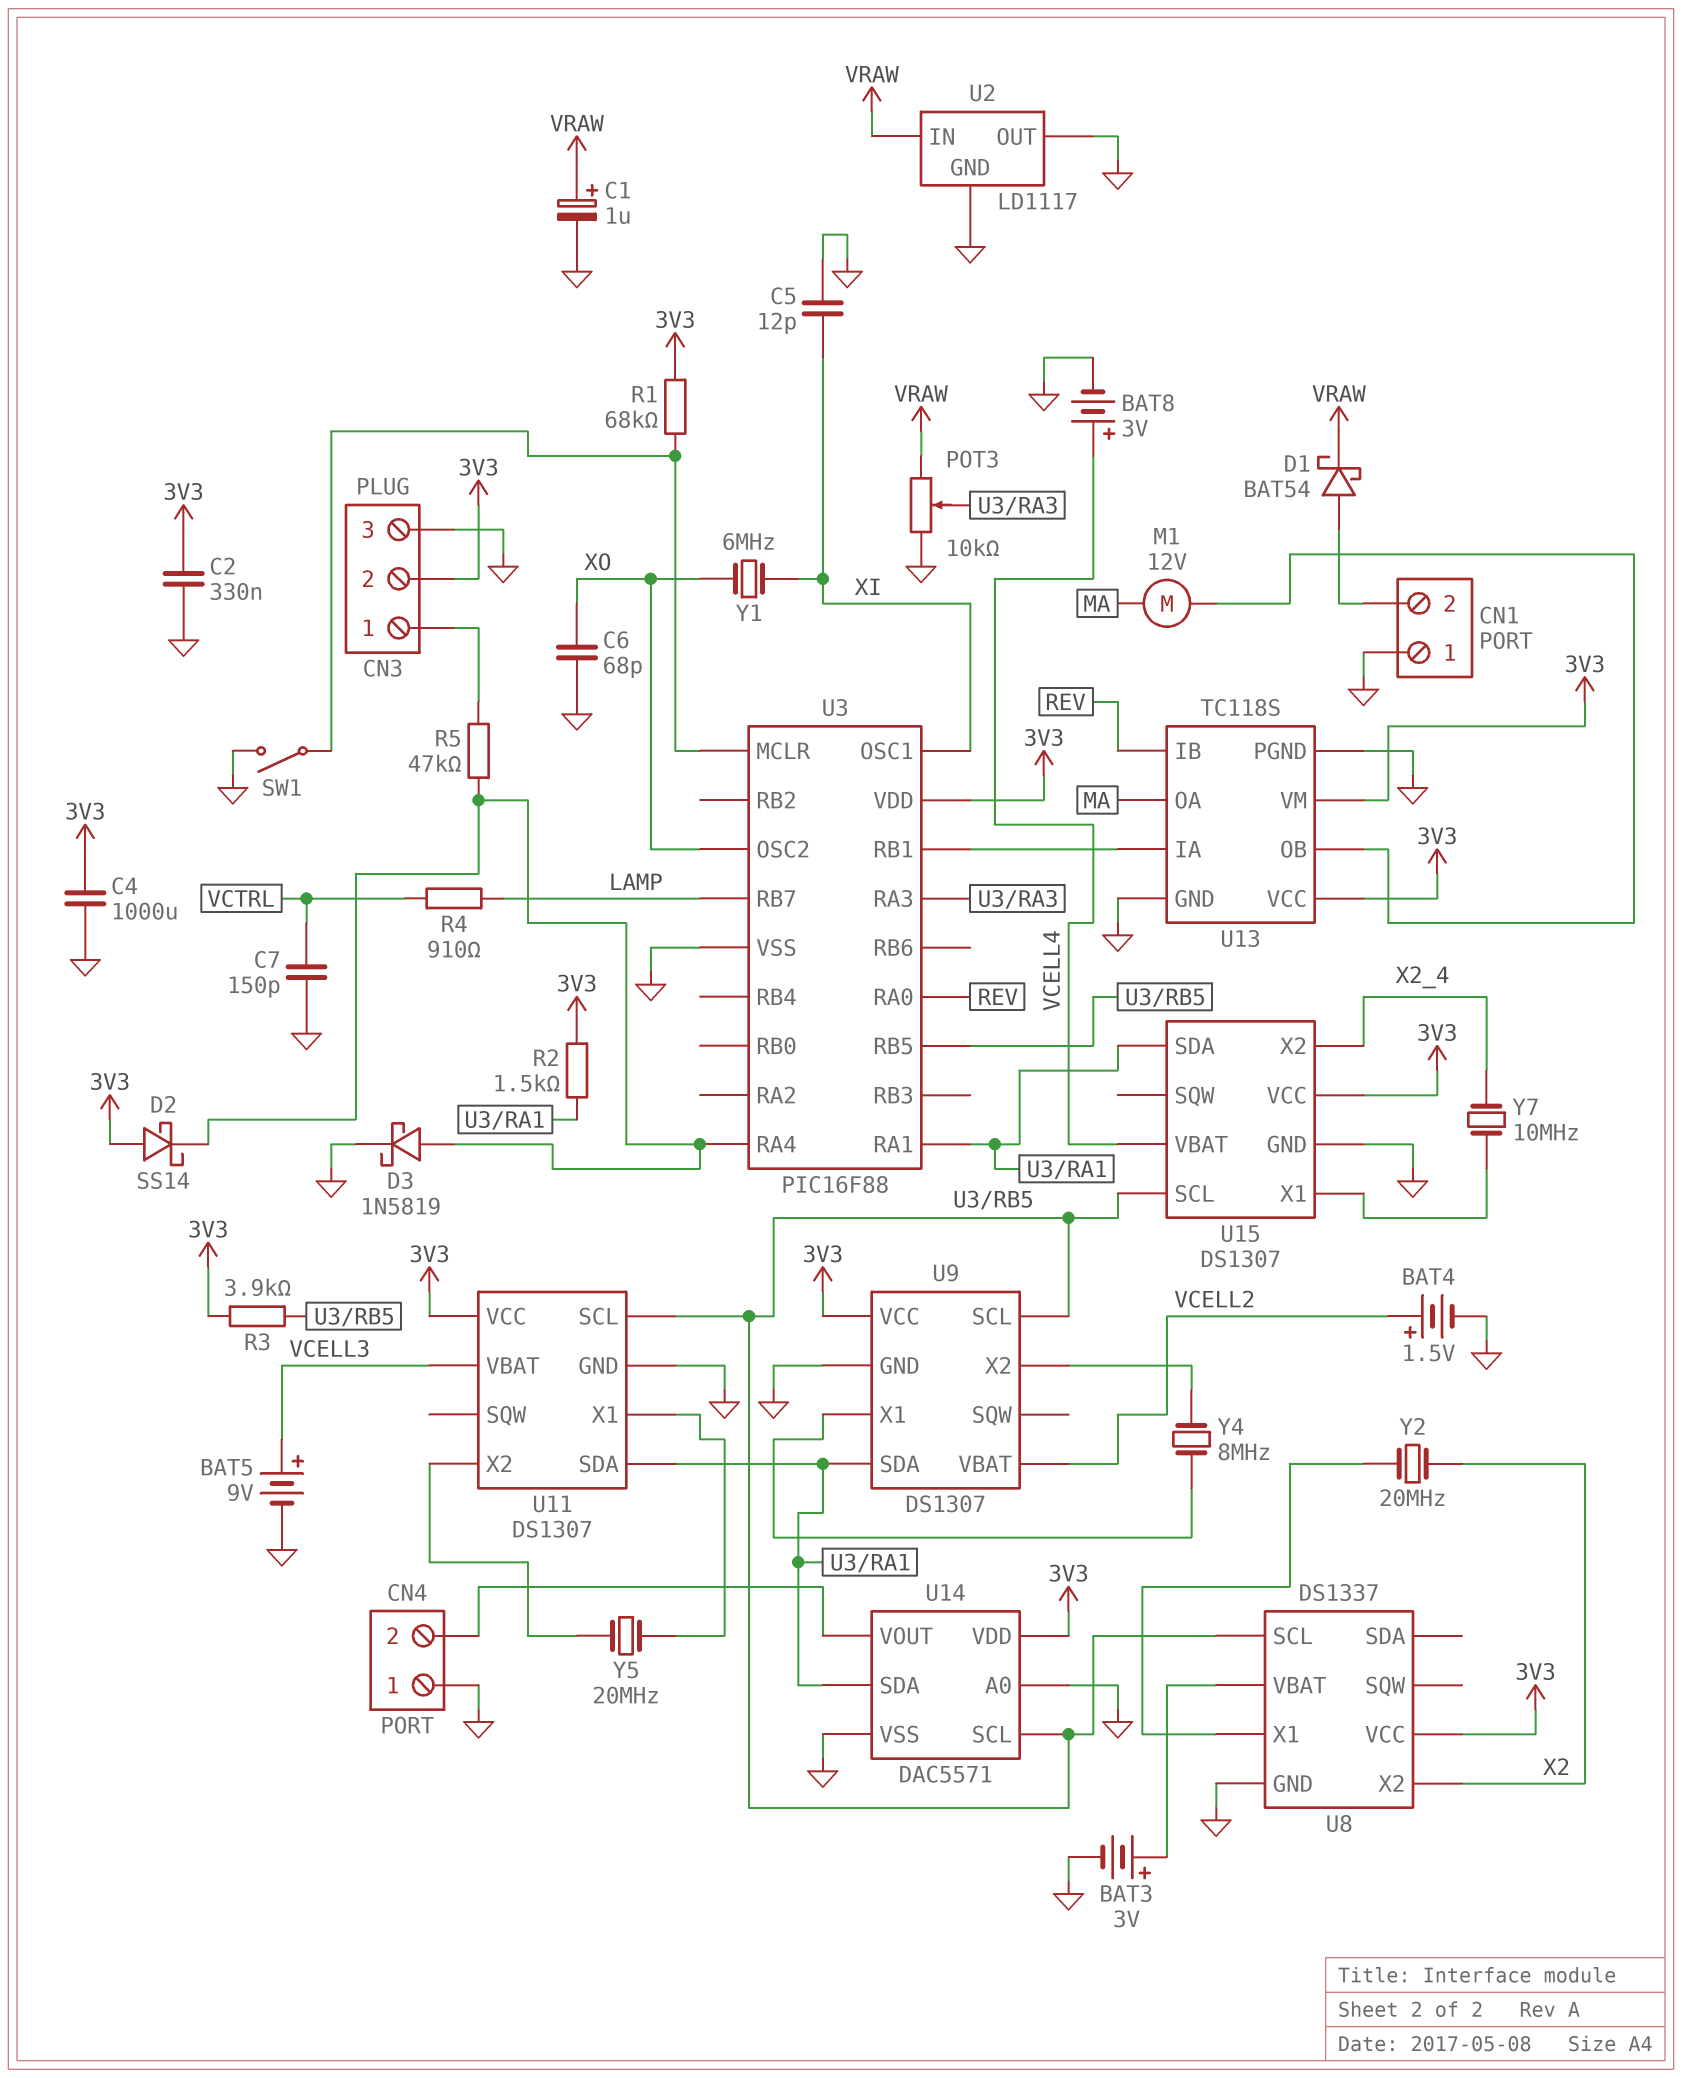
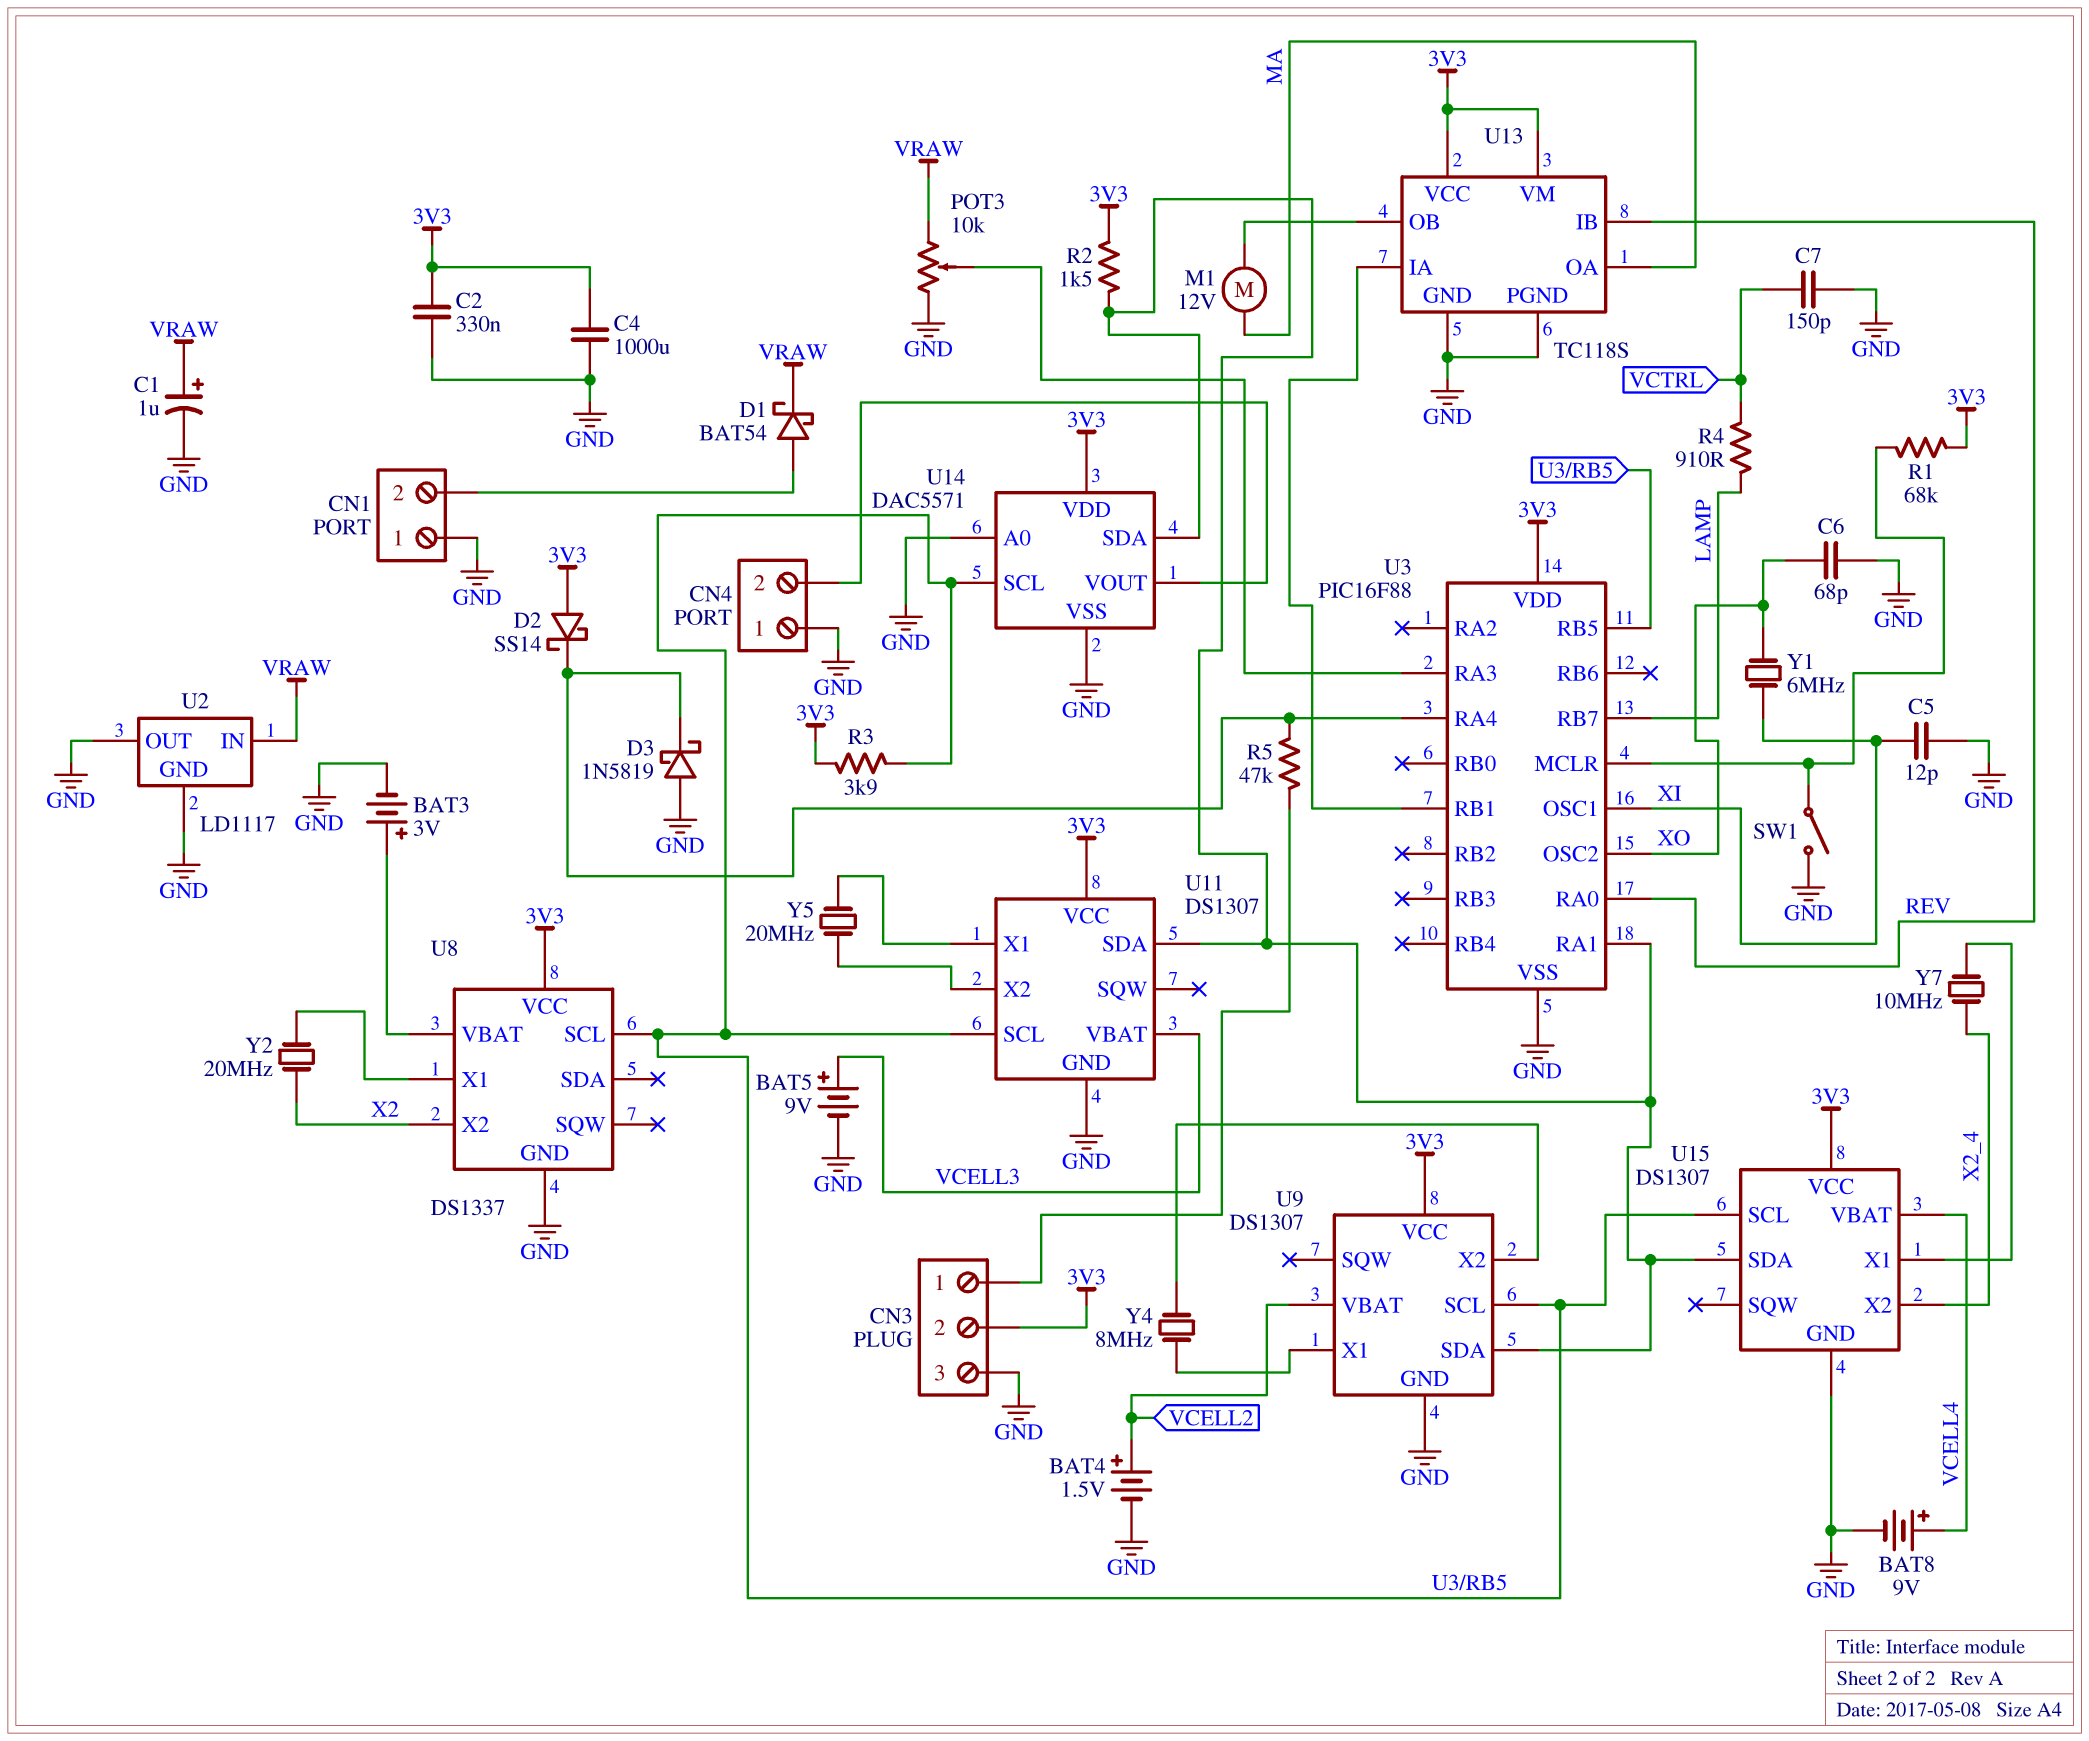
BAT8: 3V (plus VCELL4, minus GND) -> 9V (plus VCELL4, minus GND)
D3: schottky 1N5819 (A U3/RA4, K GND) -> schottky 1N5819 (A GND, K U3/RA4)

